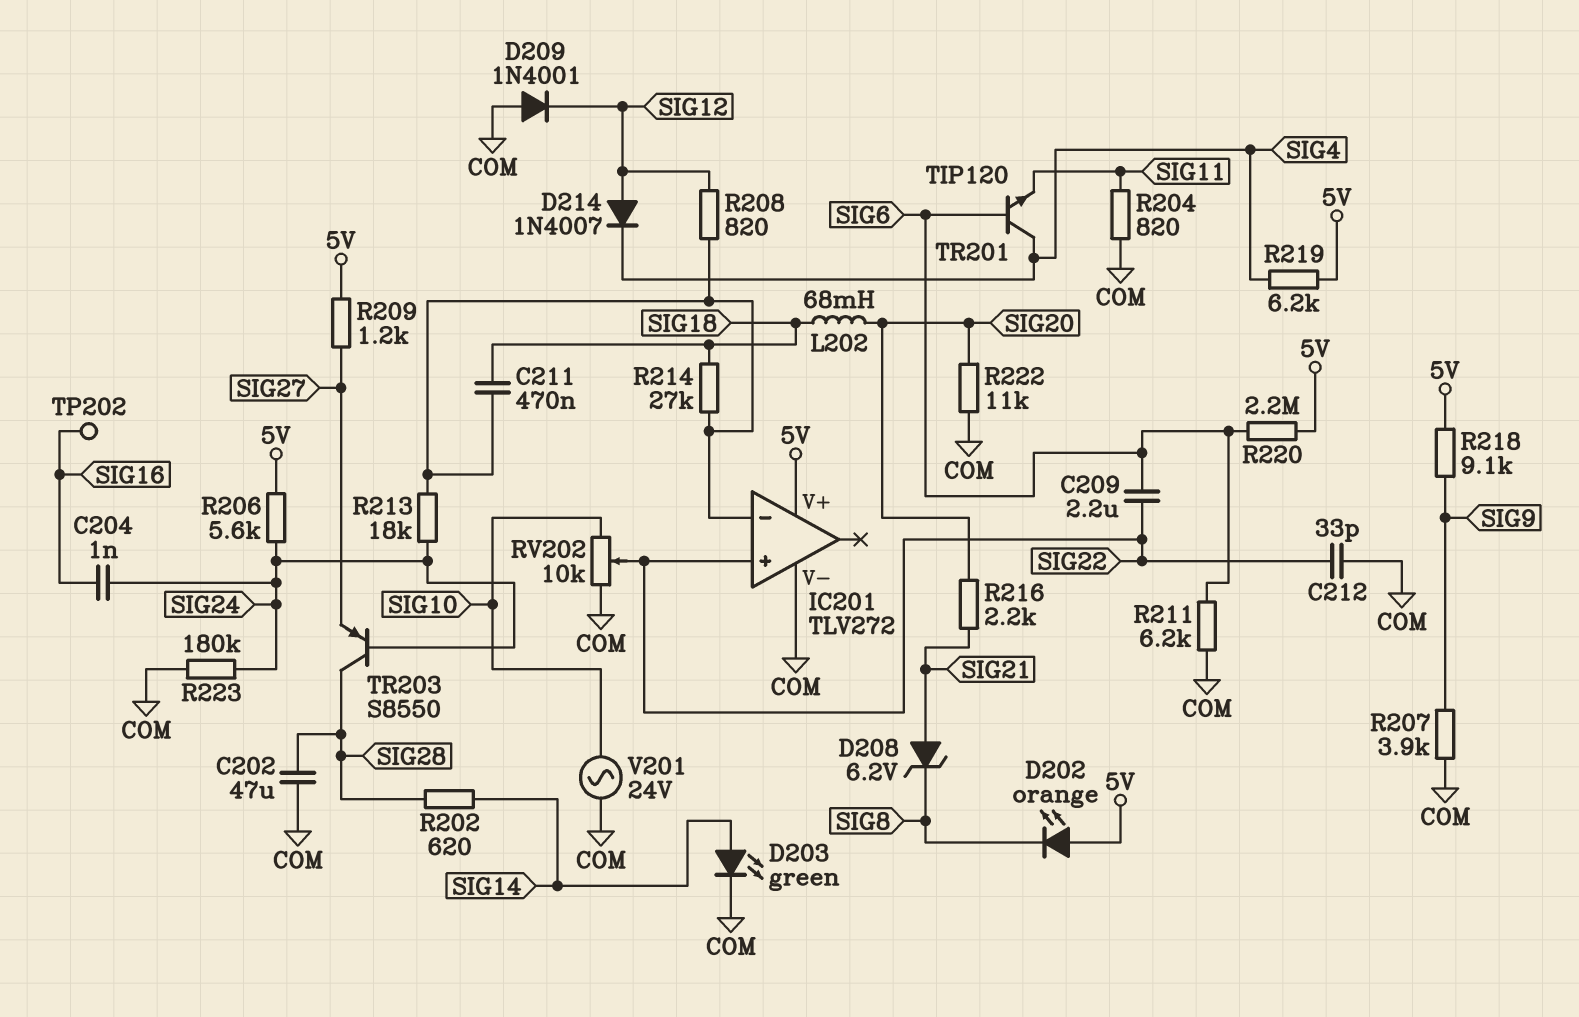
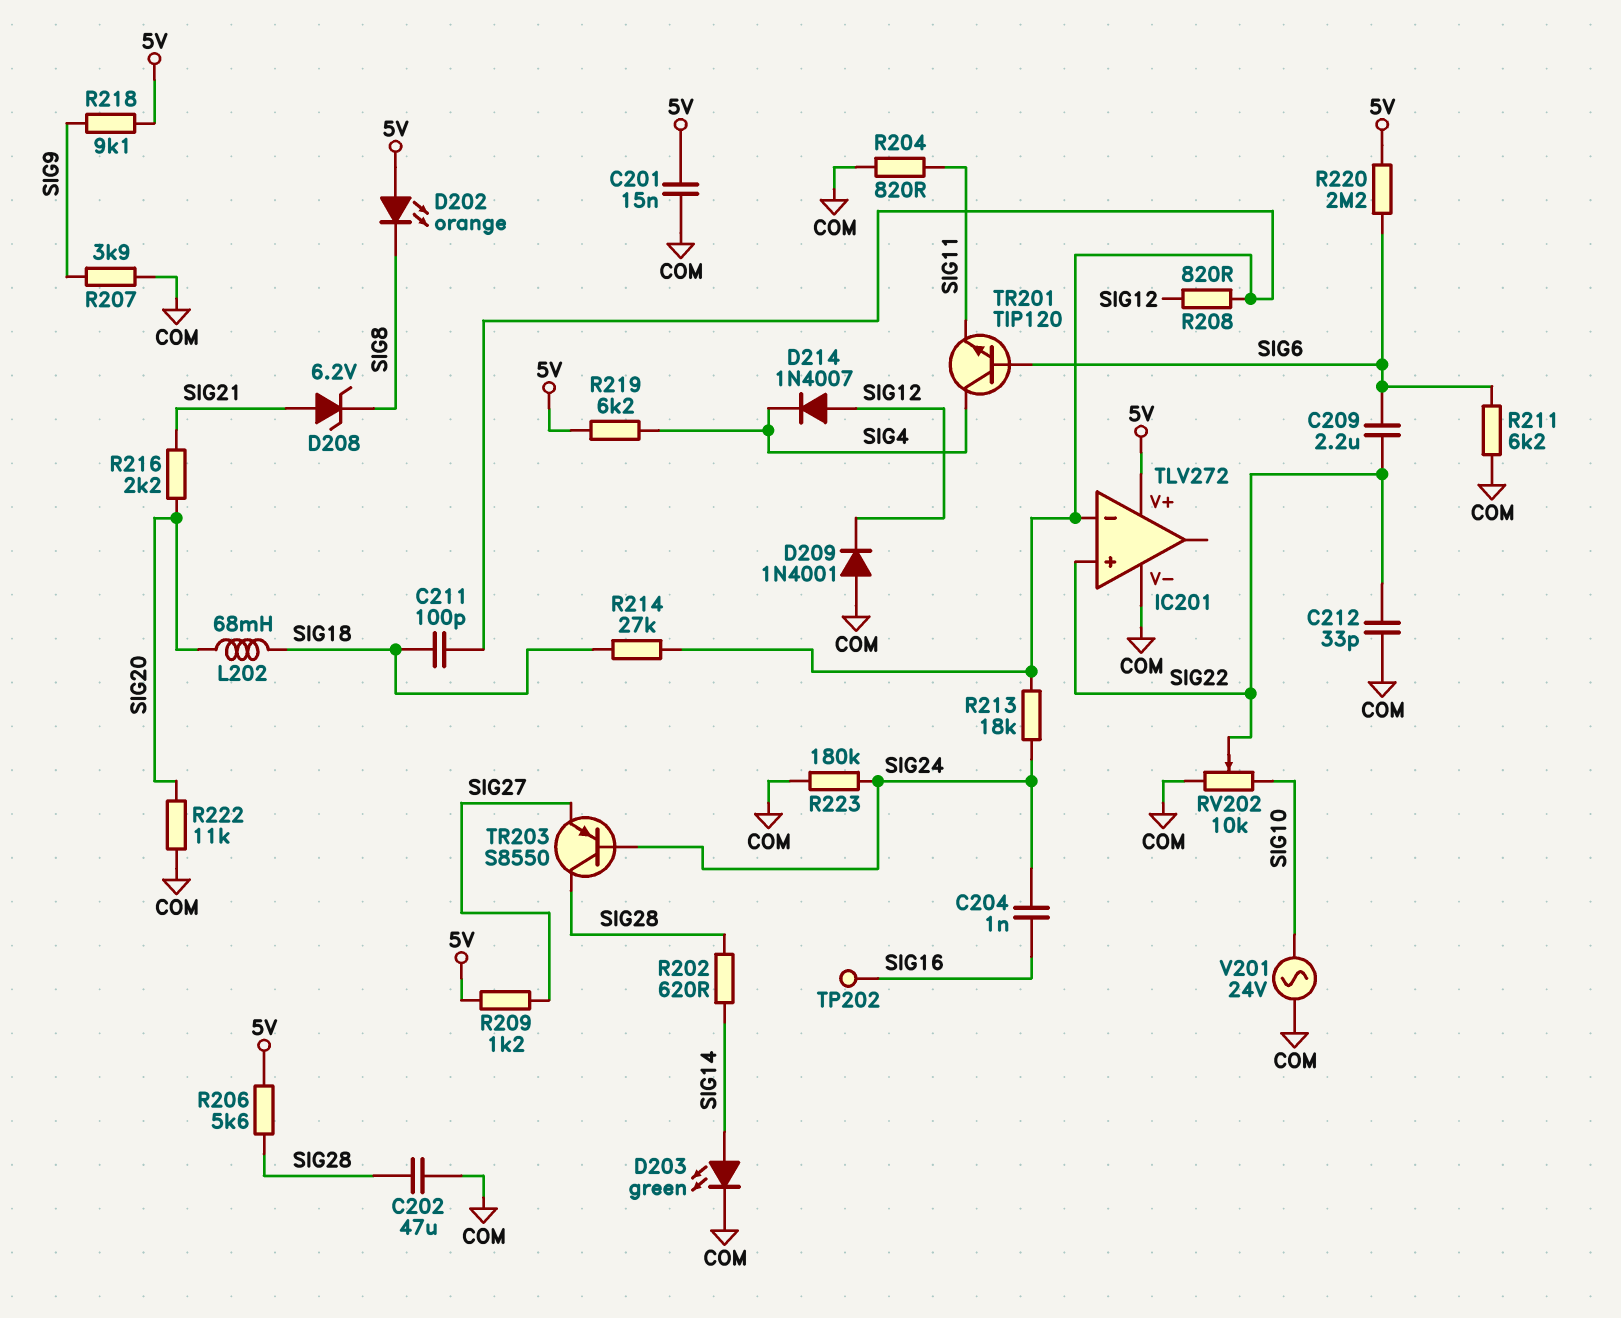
C201: none -> 15nF (5V, COM)
C211: 470nF (IC201/in-, SIG18) -> 100pF (IC201/in-, SIG18)
R206: 5.6k (5V, SIG24) -> 5.6k (5V, SIG28)

